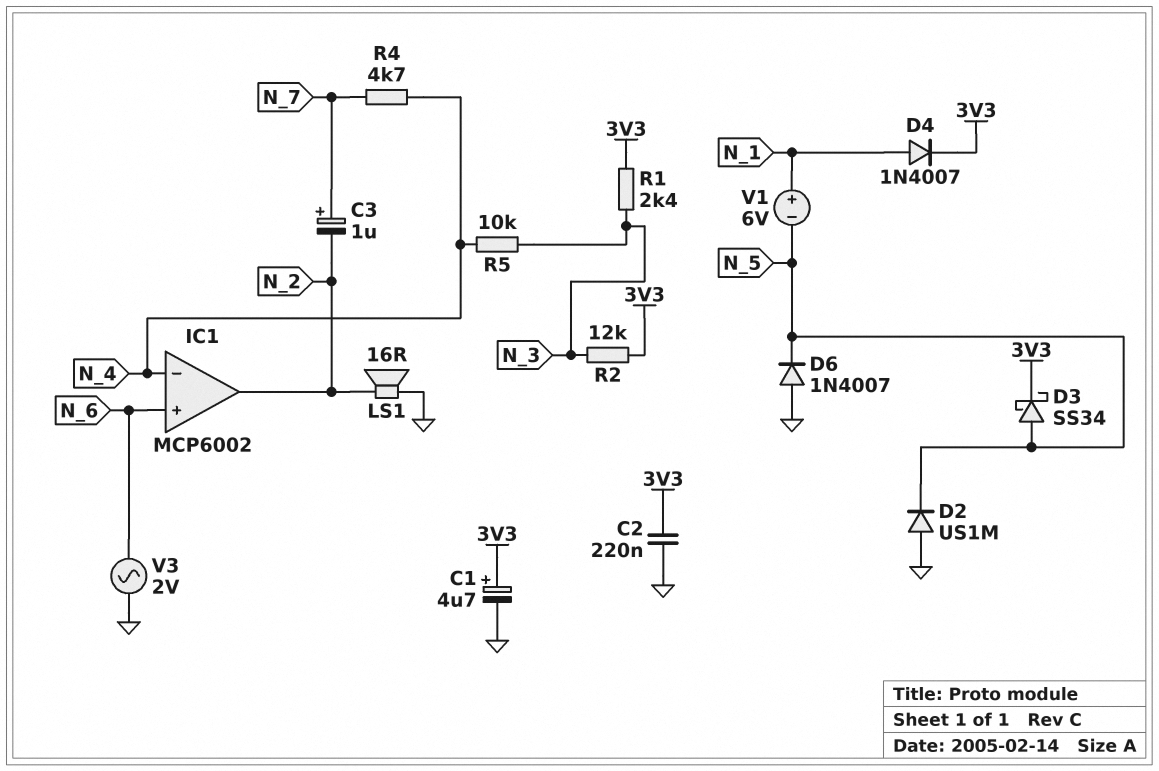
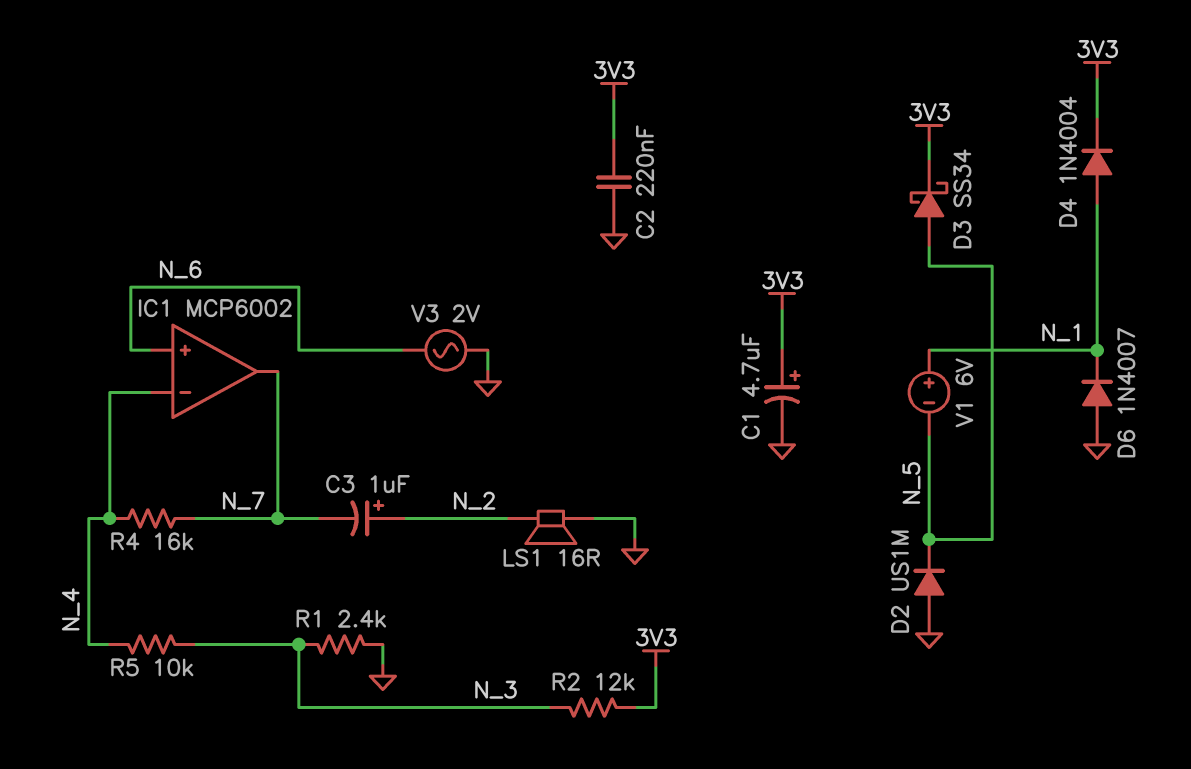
C3: 1uF (plus N_7, minus N_2) -> 1uF (plus N_2, minus N_7)
D4: diode 1N4007 (A N_1, K 3V3) -> diode 1N4004 (A N_1, K 3V3)
D6: diode 1N4007 (A GND, K N_5) -> diode 1N4007 (A GND, K N_1)
IC1 pin out: N_2 -> N_7
R1: 2.4k (3V3, N_3) -> 2.4k (GND, N_3)
R4: 4.7k (N_4, N_7) -> 16k (N_4, N_7)

